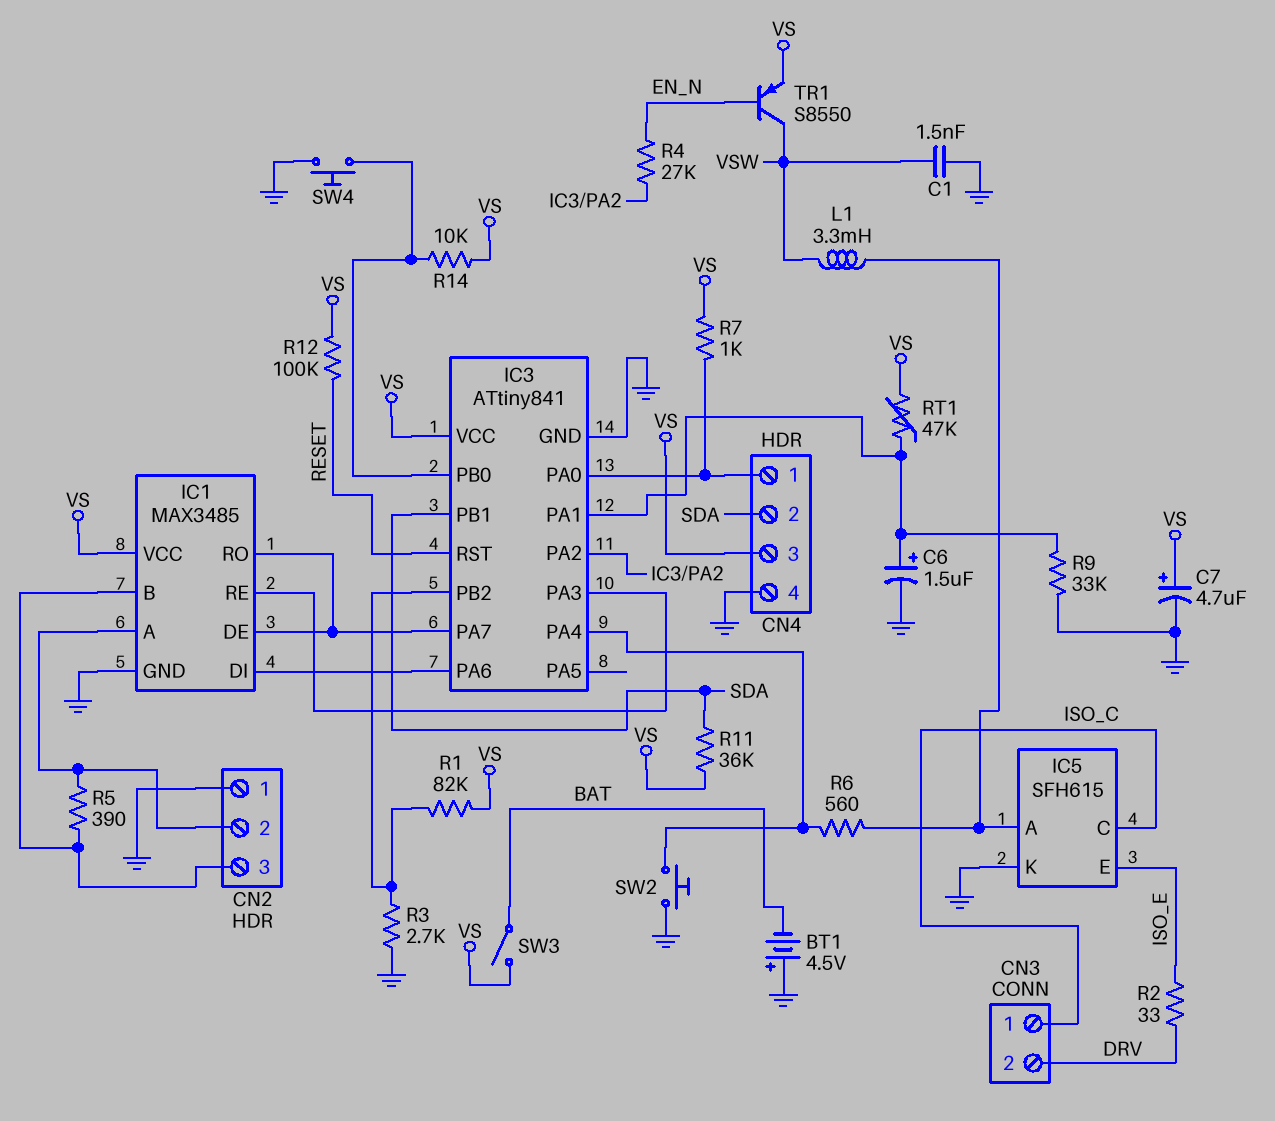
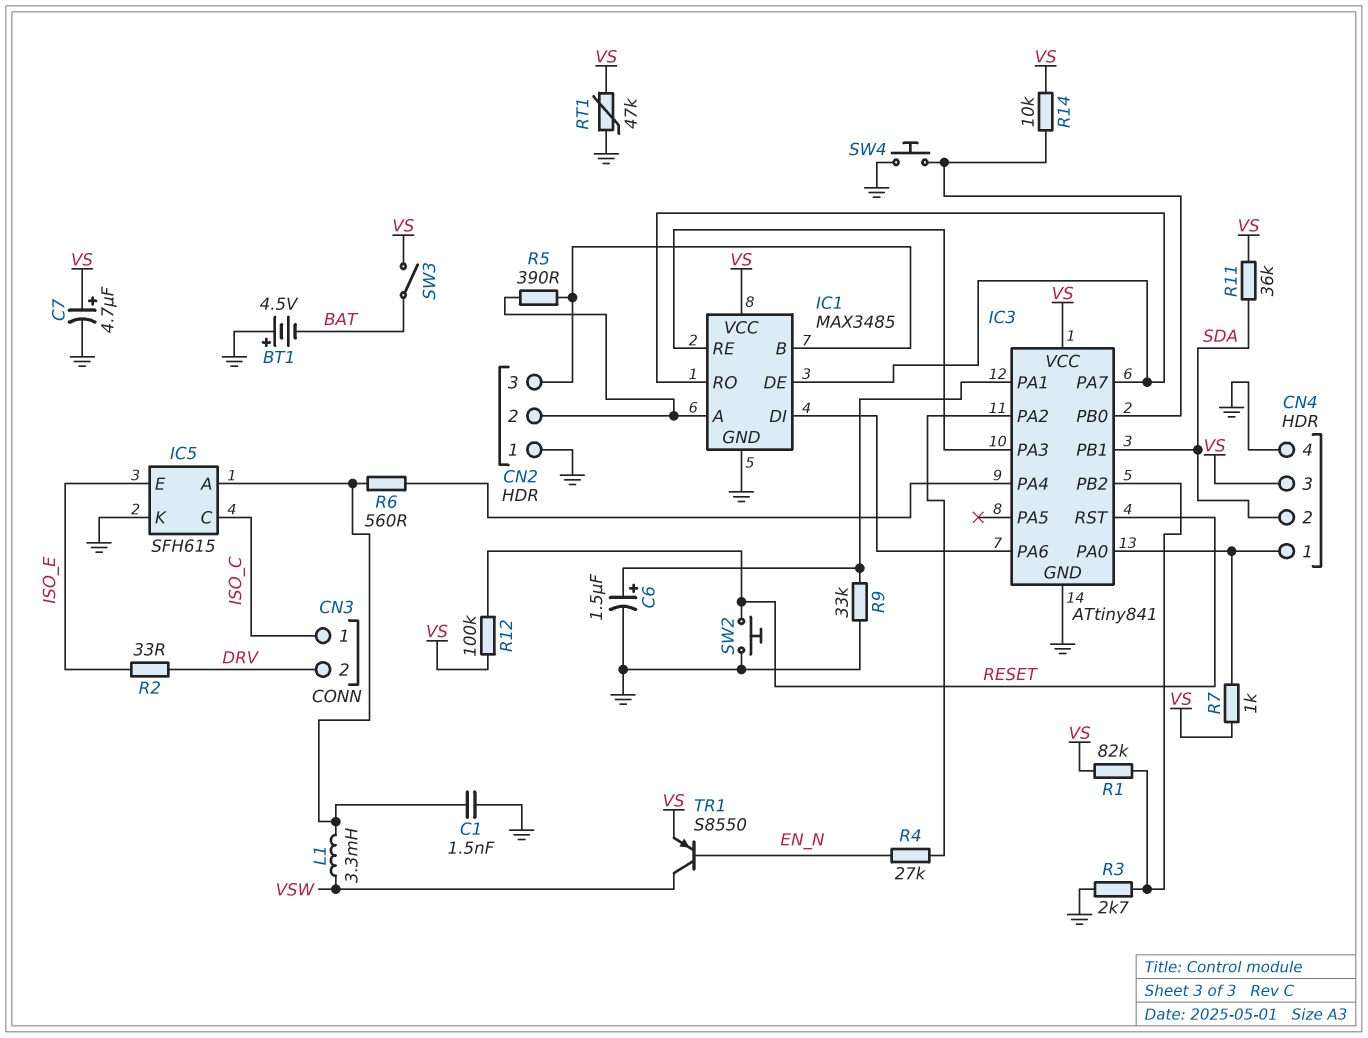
C1: 1.5nF (GND, VSW) -> 1.5nF (GND, IC5/A)
RT1: 47k (IC3/PA1, VS) -> 47k (GND, VS)
SW2: button (GND, IC3/PA4) -> button (GND, RESET)

